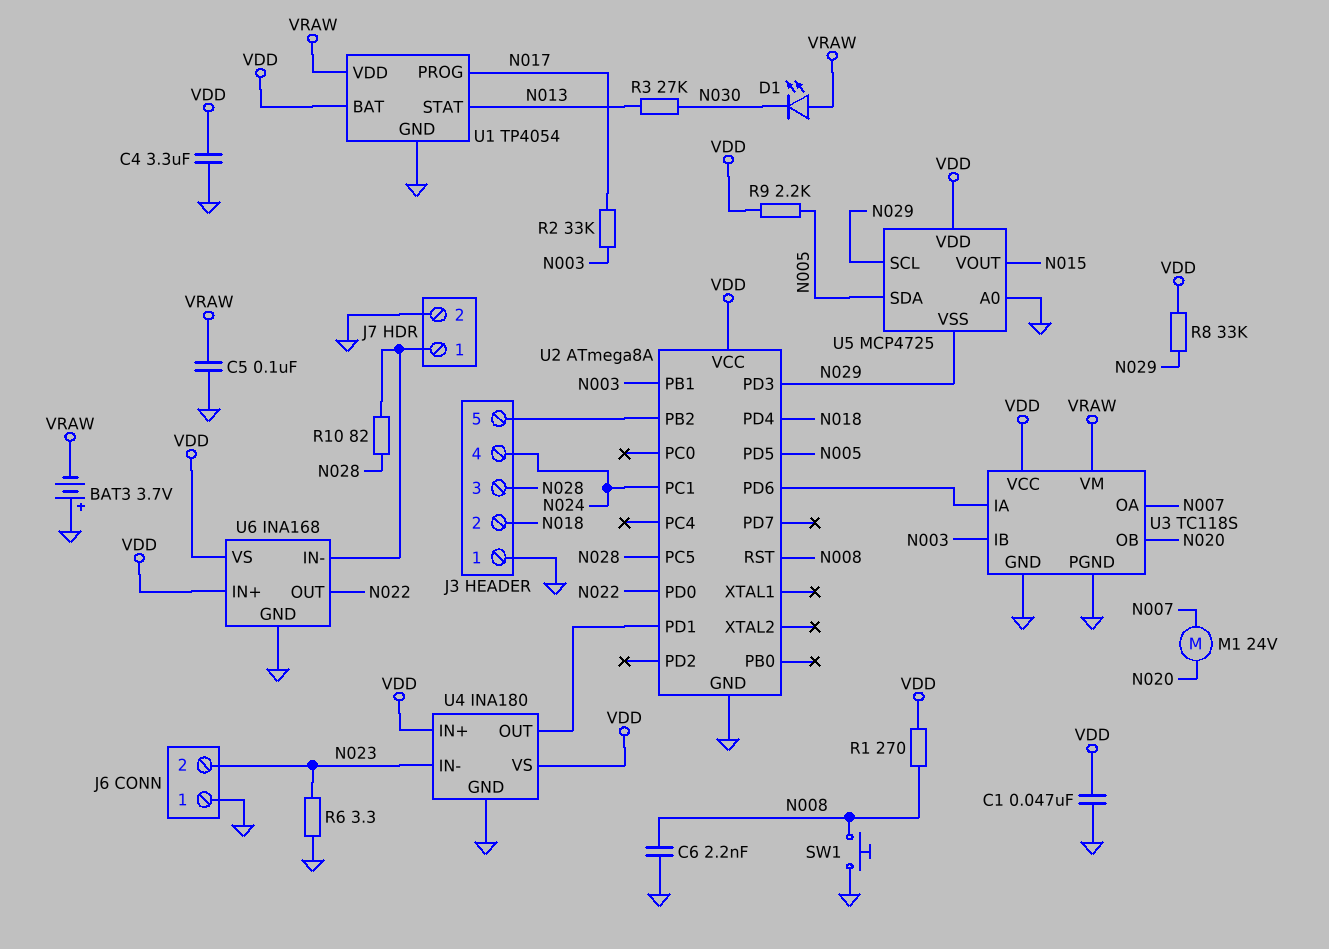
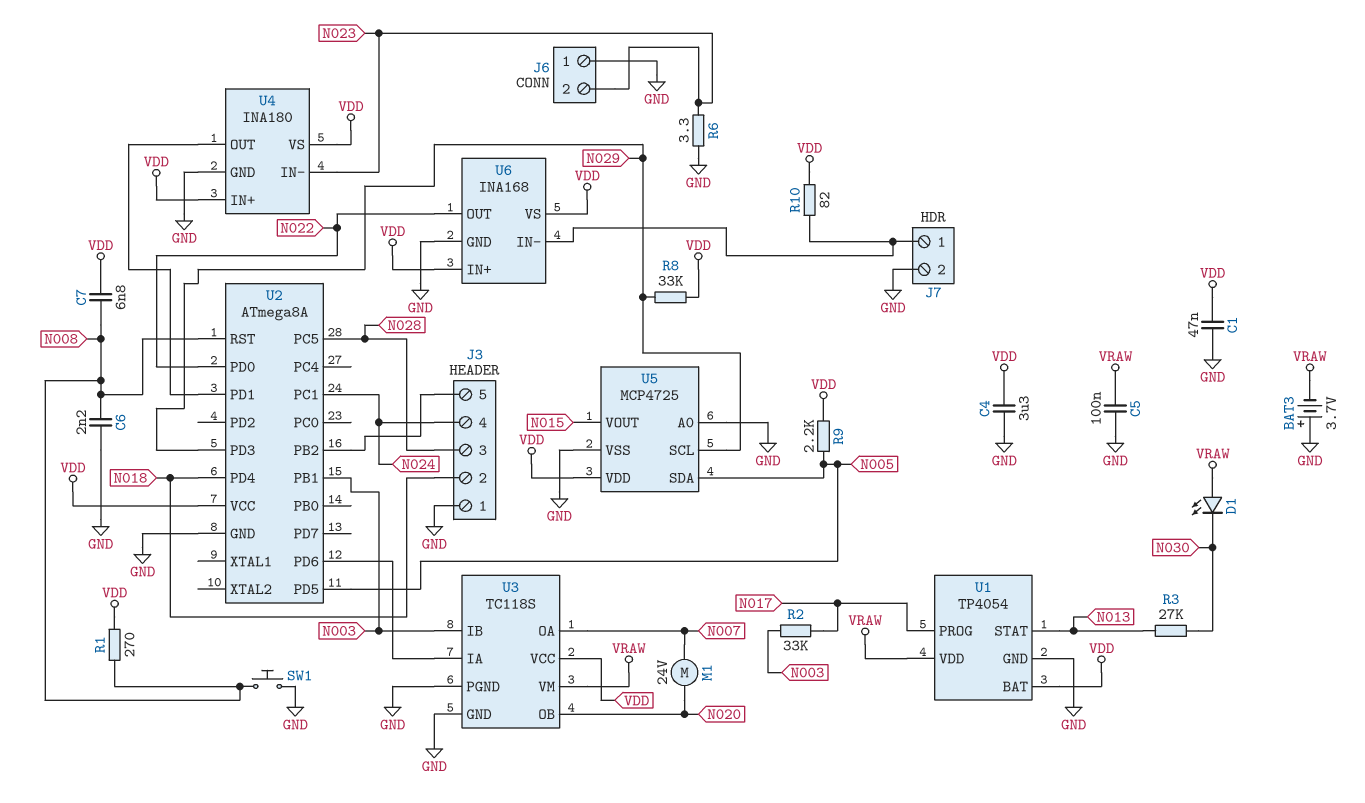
C7: none -> 6.8nF (N008, VDD)
R10: 82 (J7/1, N028) -> 82 (J7/1, VDD)
U5 pin VSS: N029 -> GND

